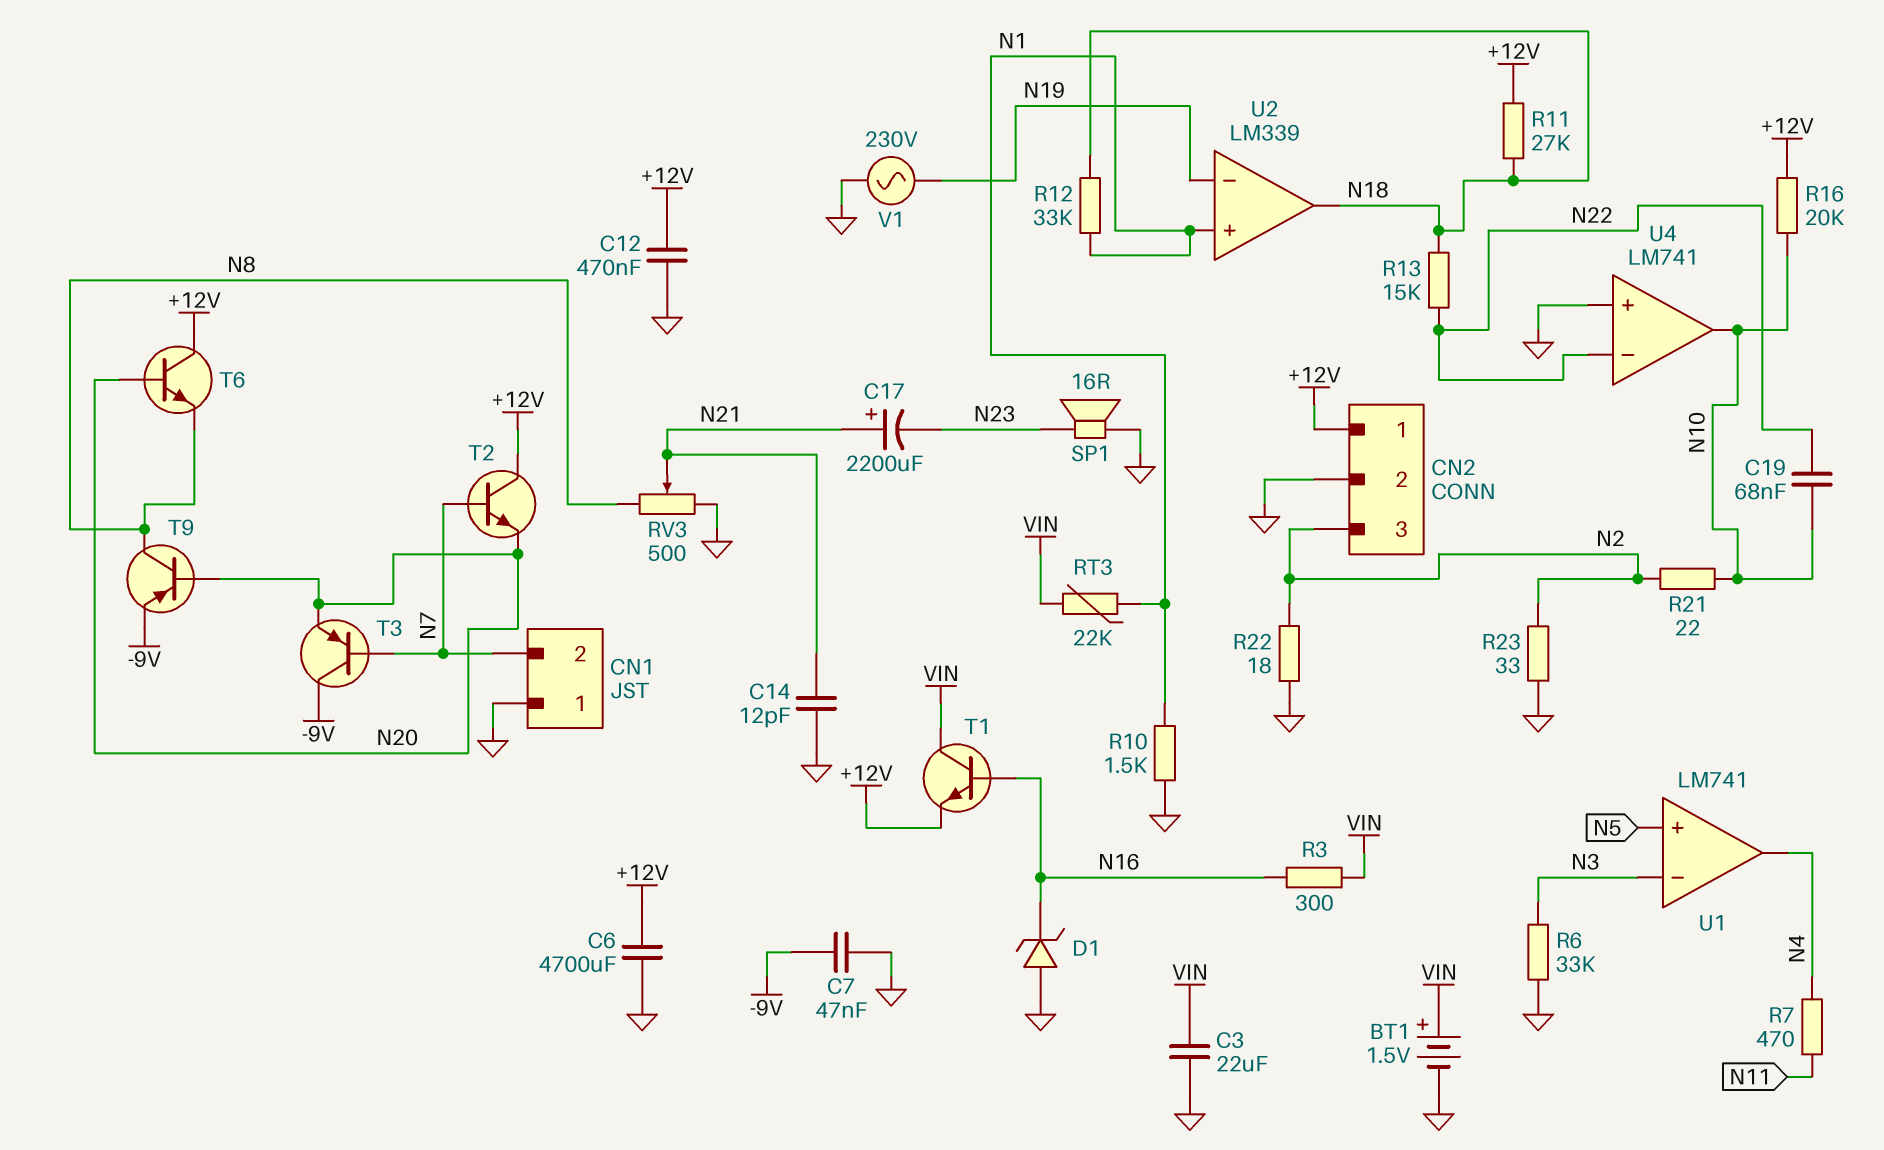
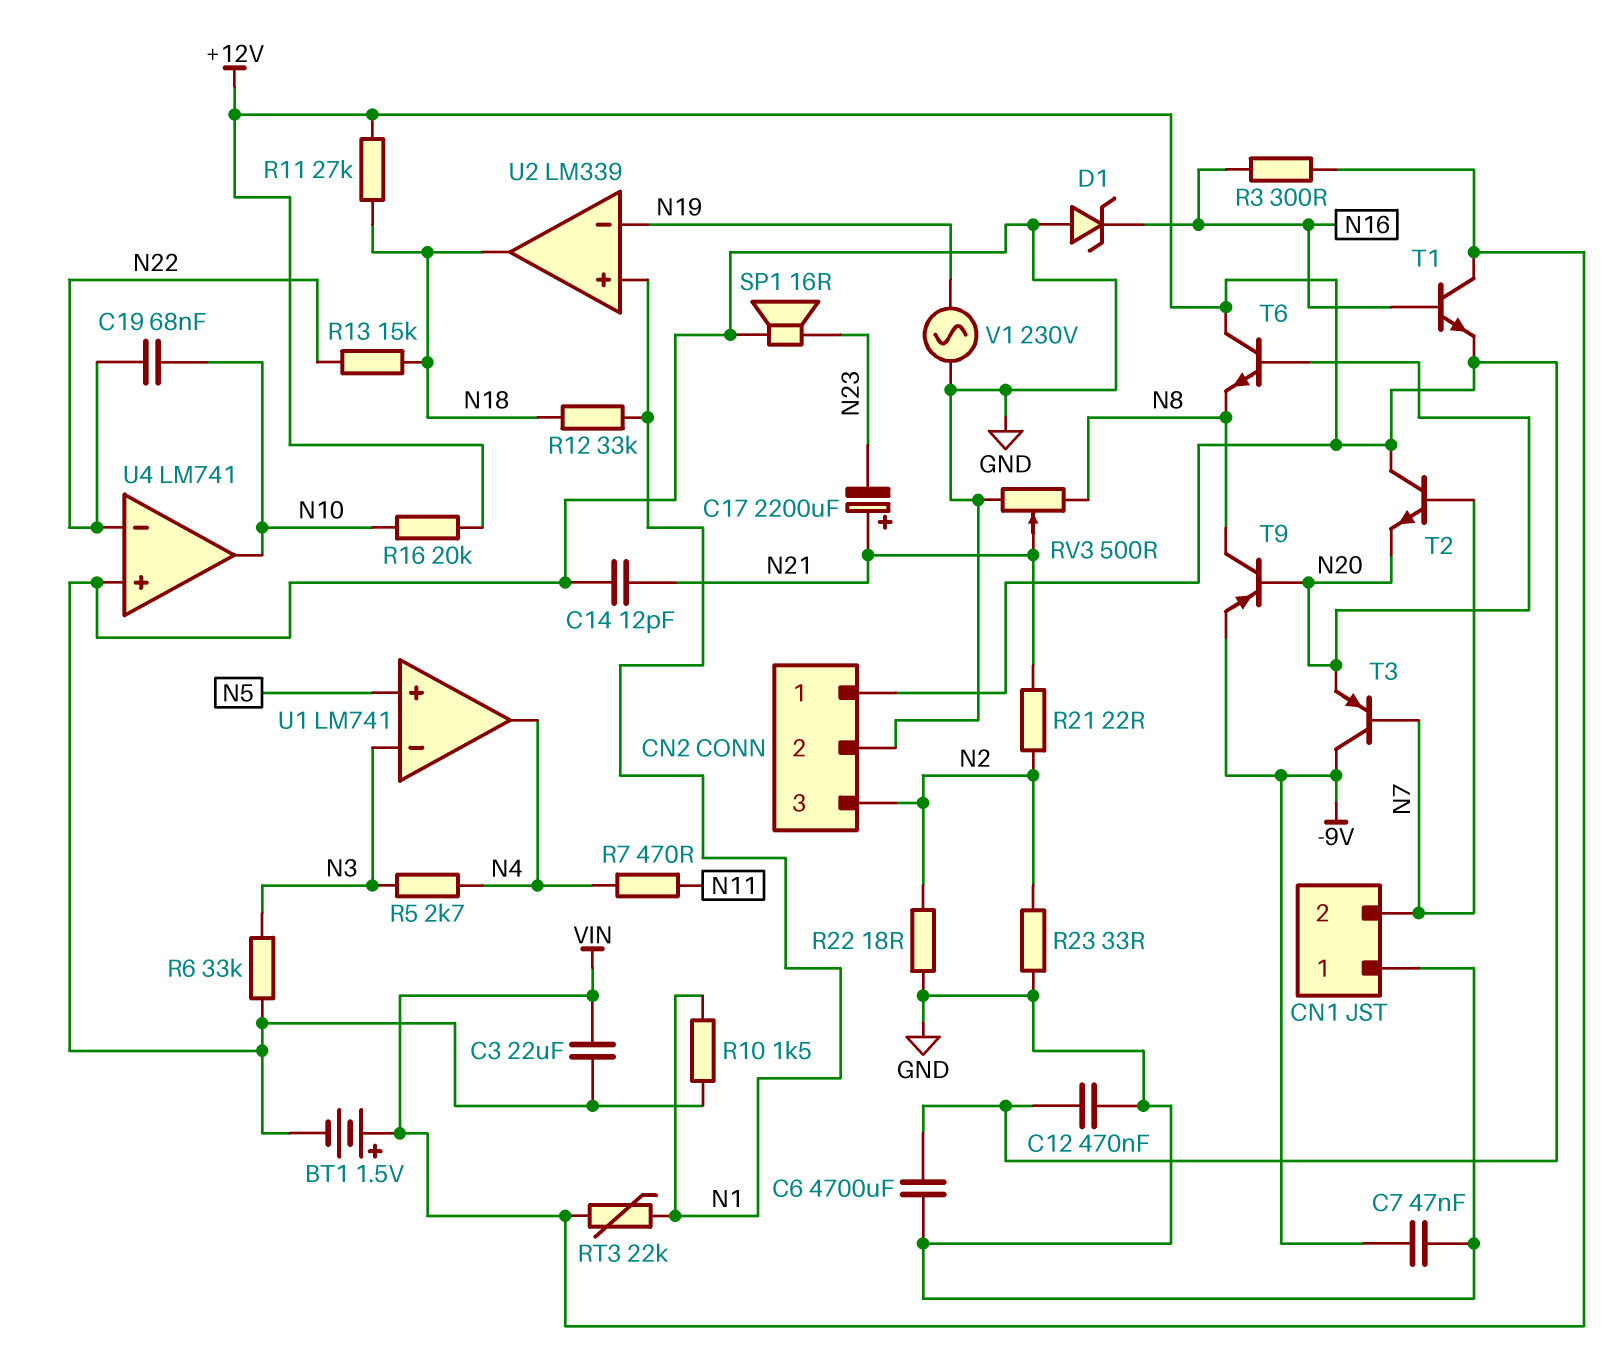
R5: none -> 2.7k (N3, N4)
R21: 22 (N2, N10) -> 22 (N2, N21)

